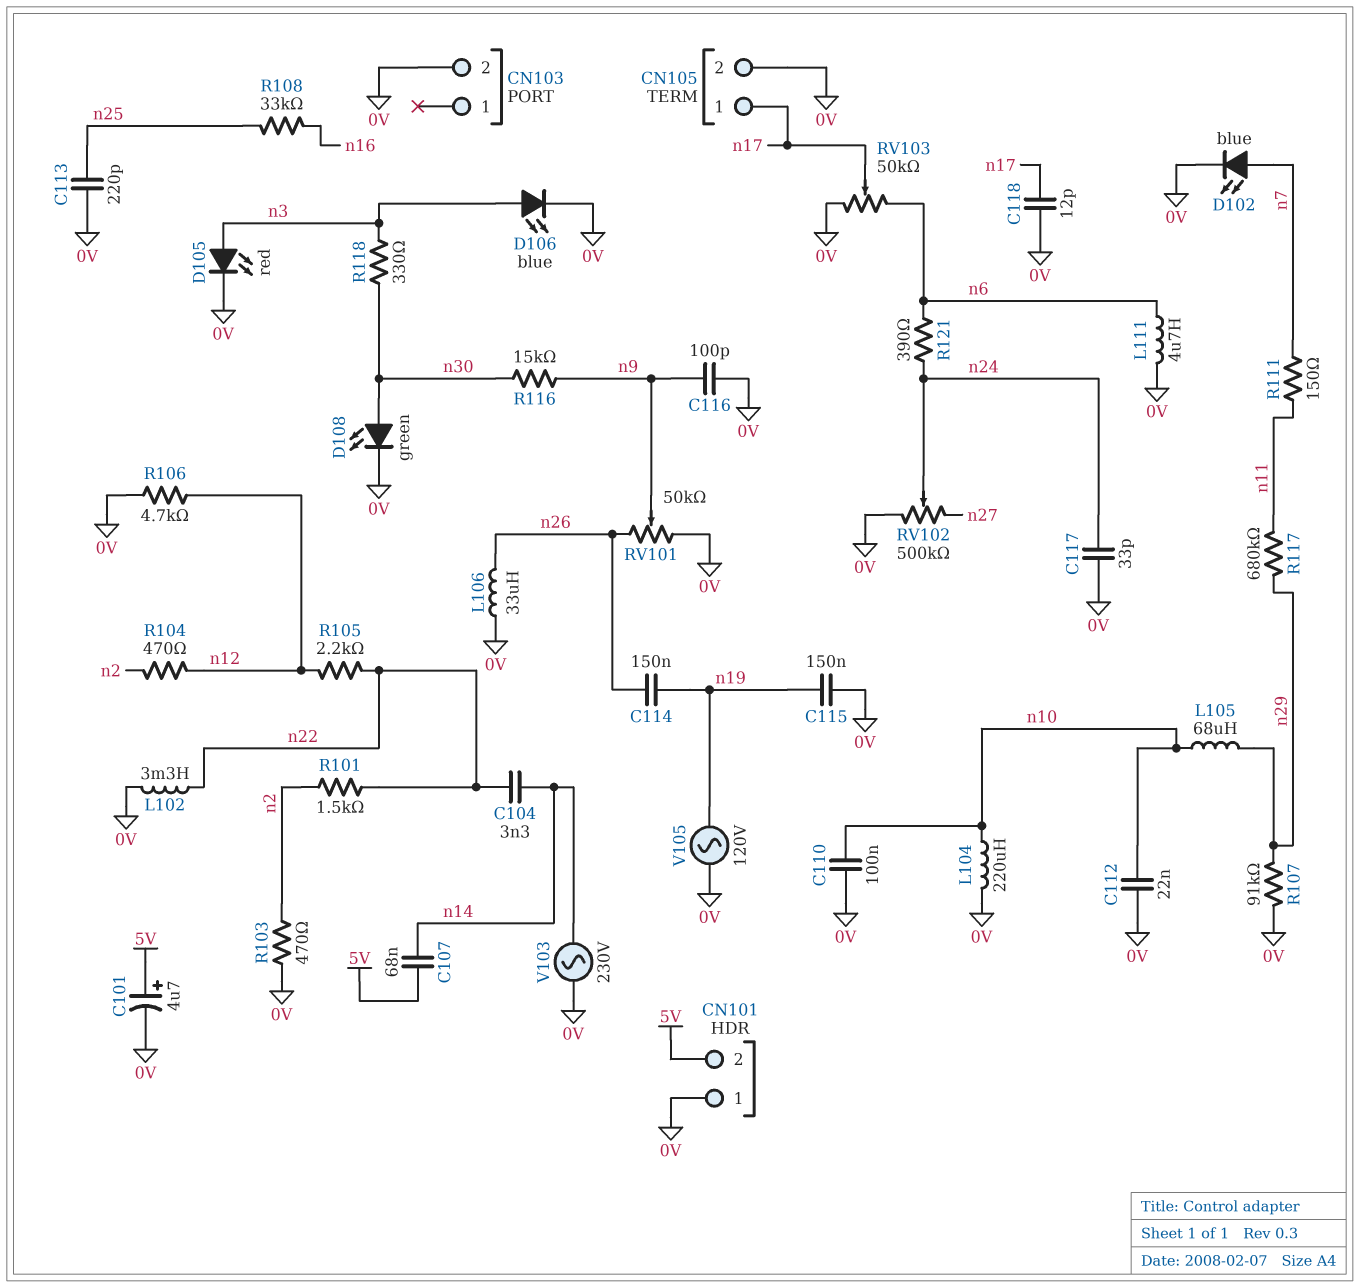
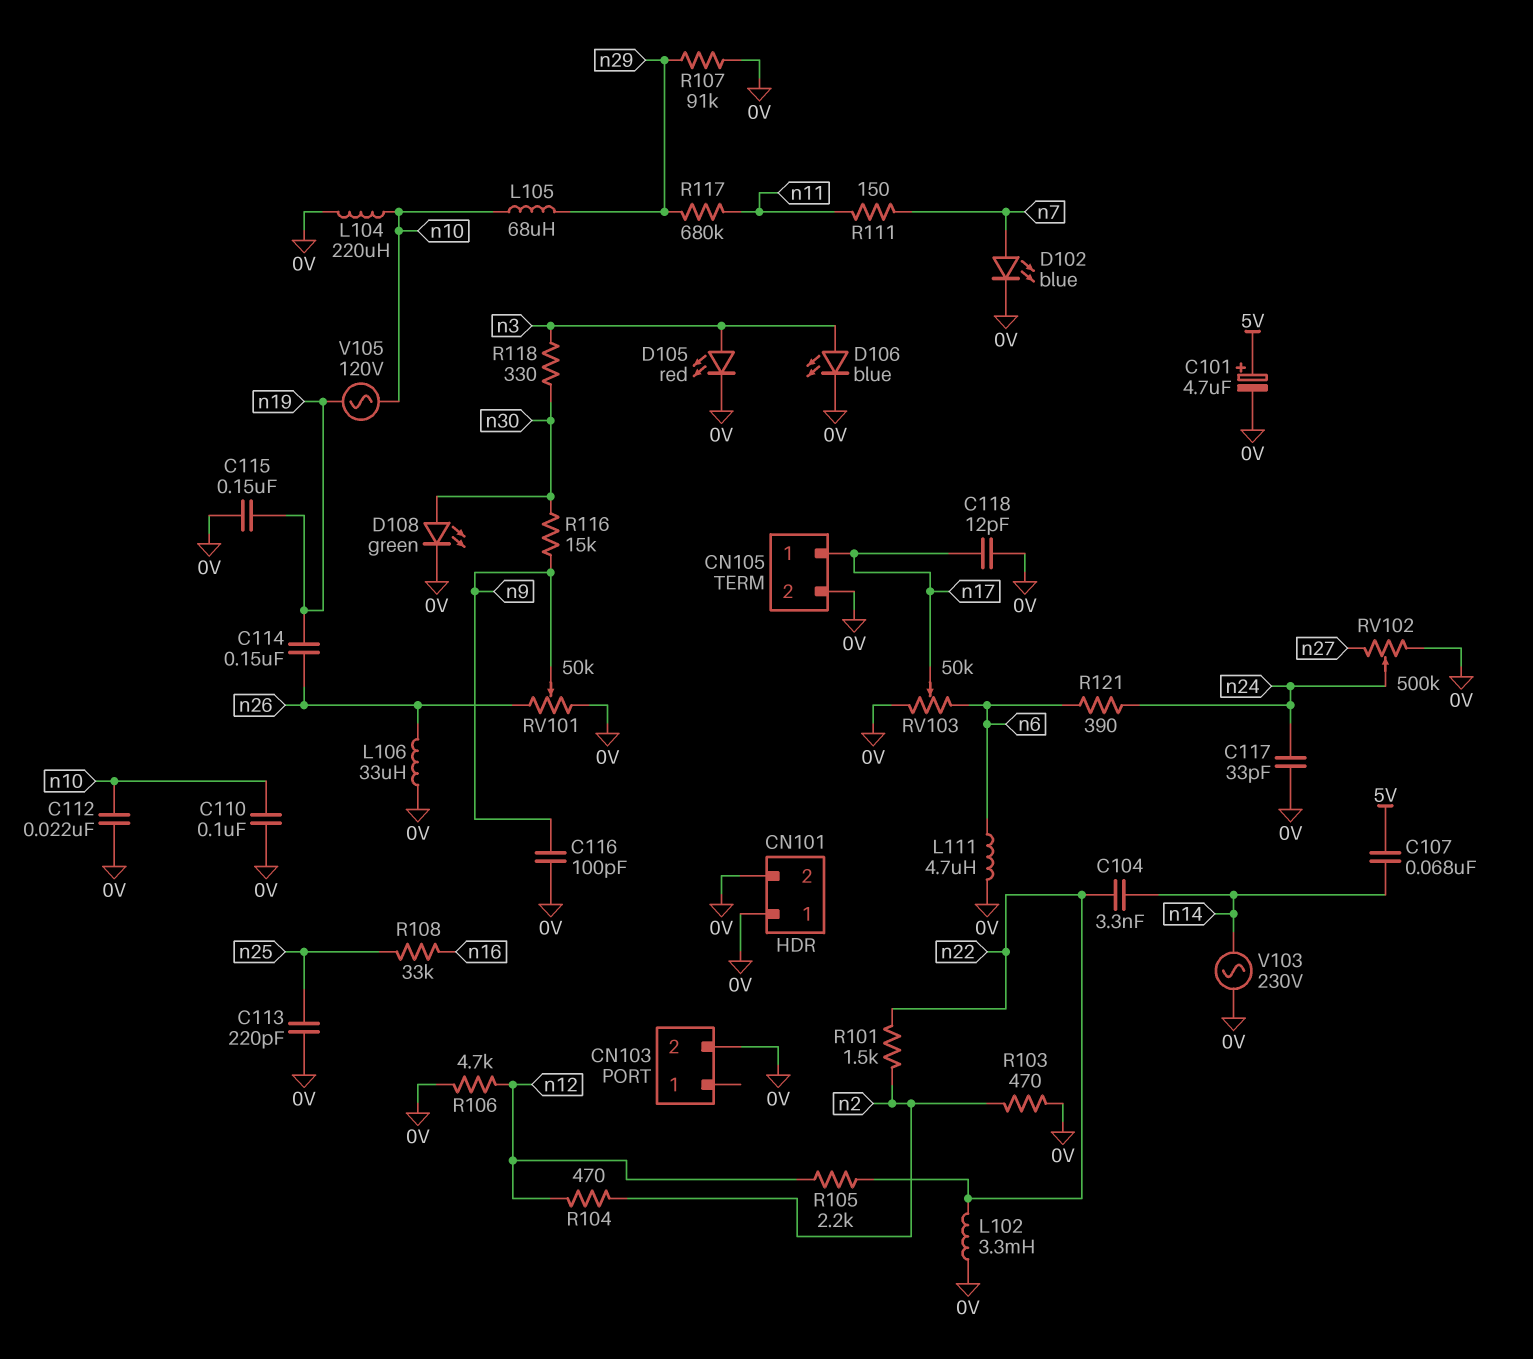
CN101 pin 2: 5V -> 0V
V105: AC 120V (0V, n19) -> AC 120V (n10, n19)

